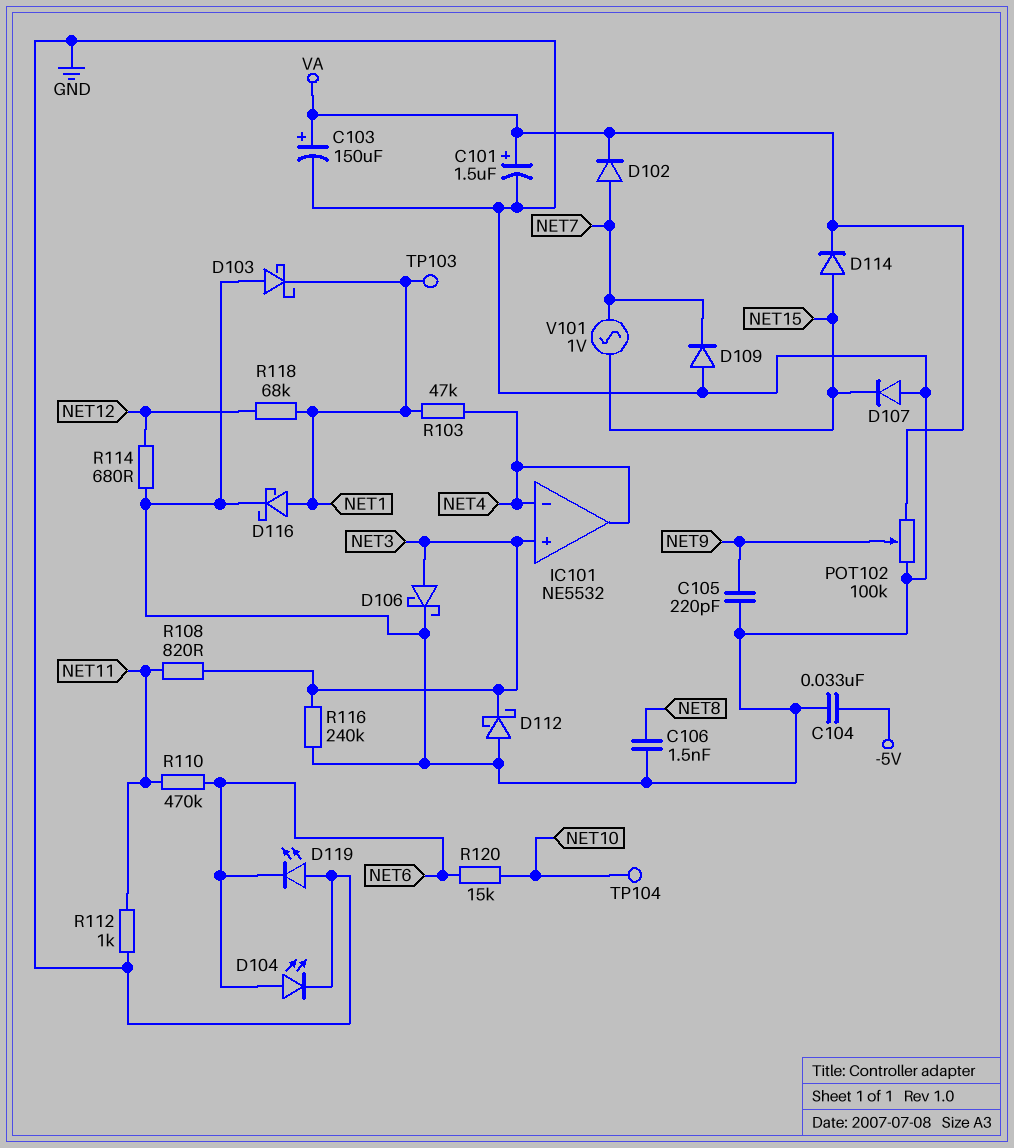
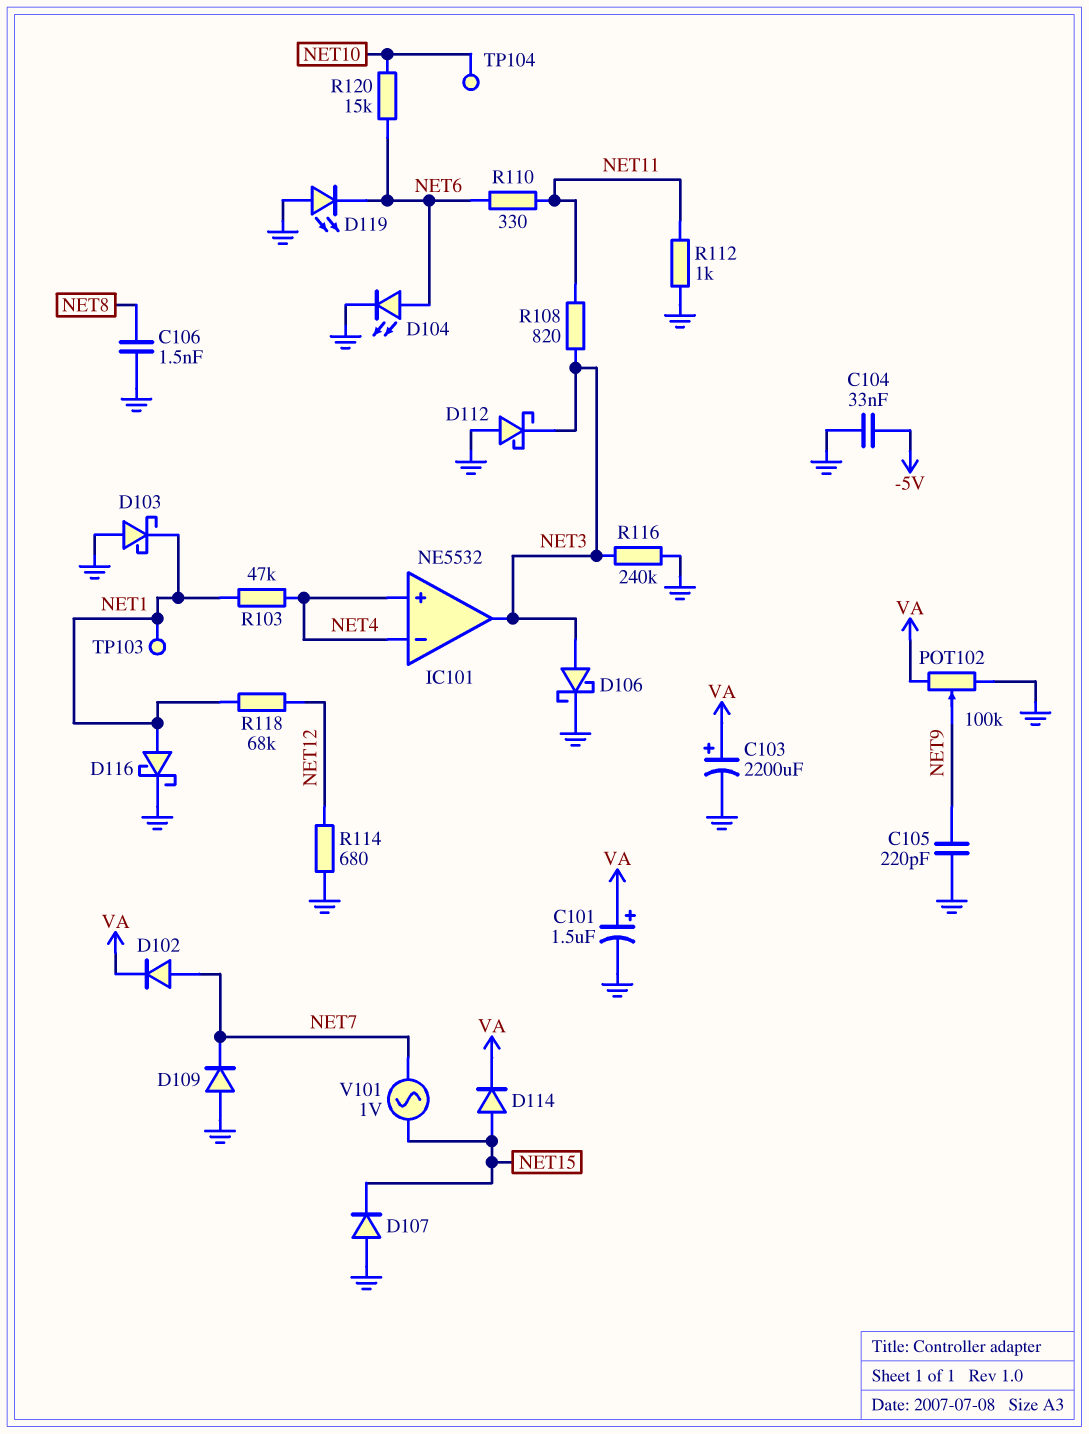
C103: 150uF (plus VA, minus GND) -> 2200uF (plus VA, minus GND)
IC101 pin in+: NET3 -> NET4
IC101 pin out: NET4 -> NET3
R110: 470k (NET6, NET11) -> 330 (NET6, NET11)

